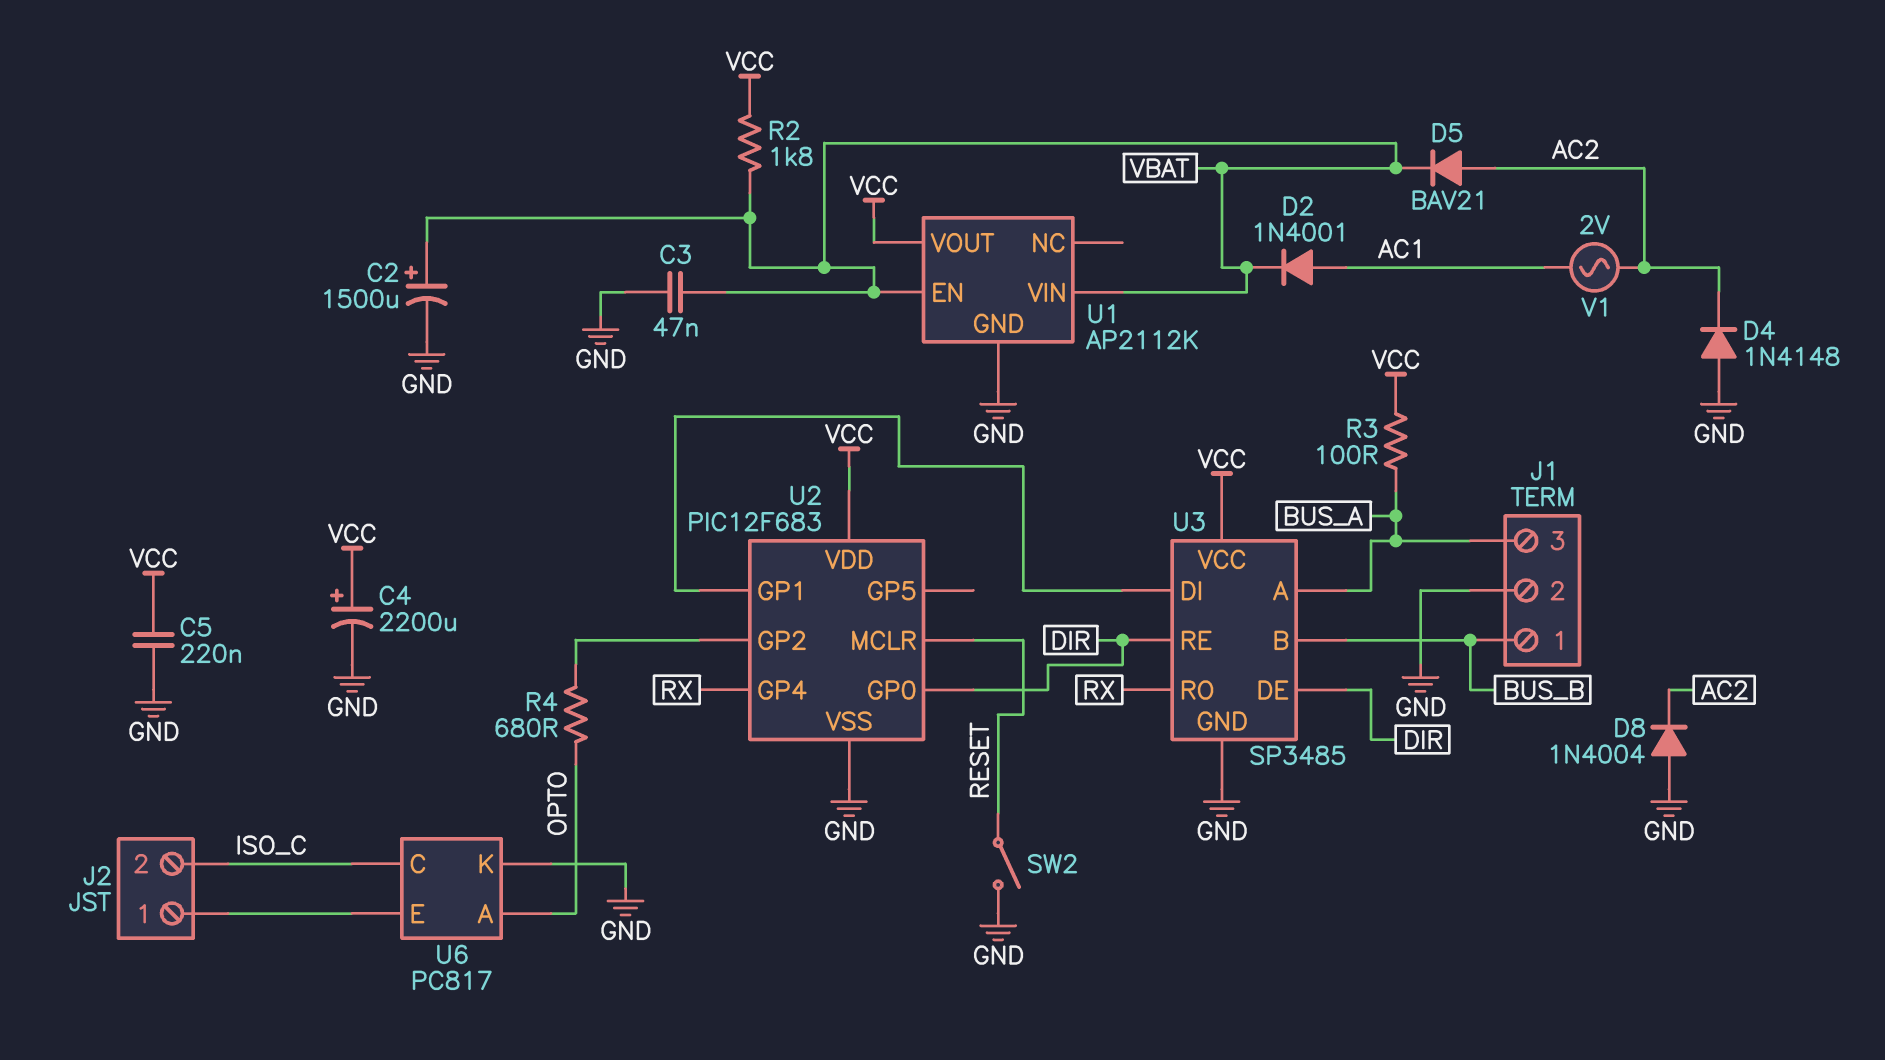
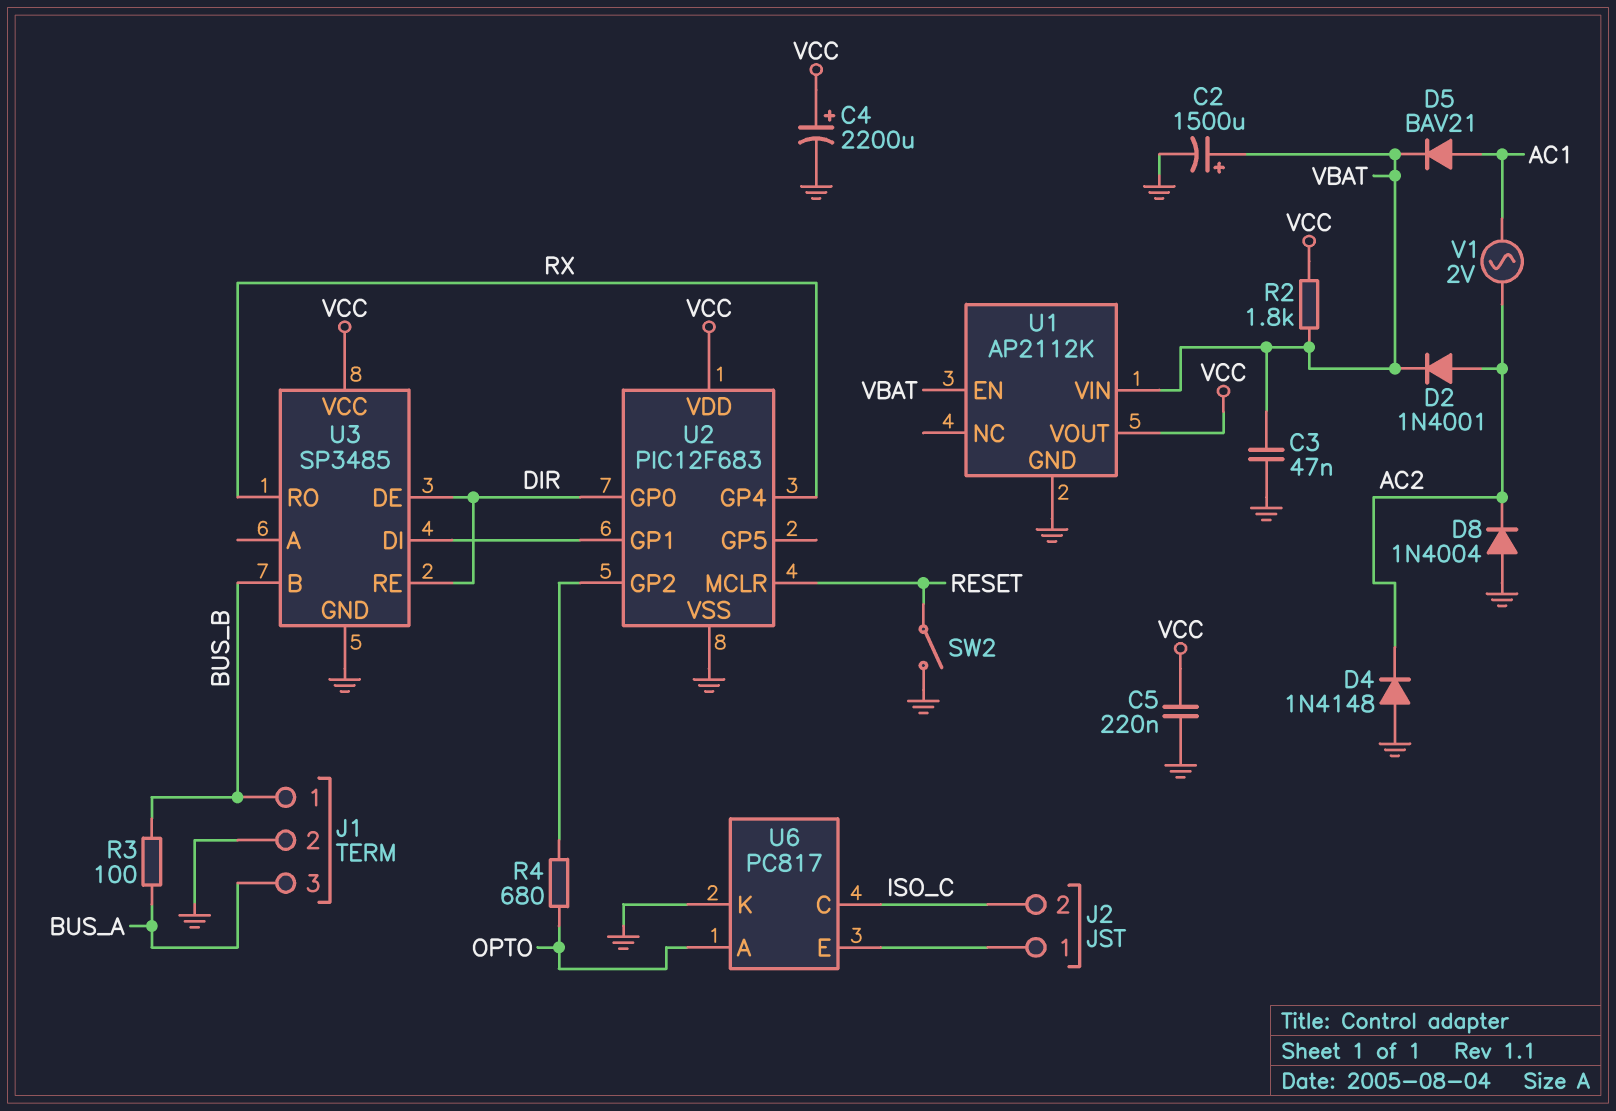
D2: diode 1N4001 (A AC1, K VBAT) -> diode 1N4001 (A AC2, K VBAT)
D5: diode BAV21 (A AC2, K VBAT) -> diode BAV21 (A AC1, K VBAT)
R3: 100 (BUS_A, VCC) -> 100 (BUS_A, BUS_B)
U3 pin A: BUS_A -> none

